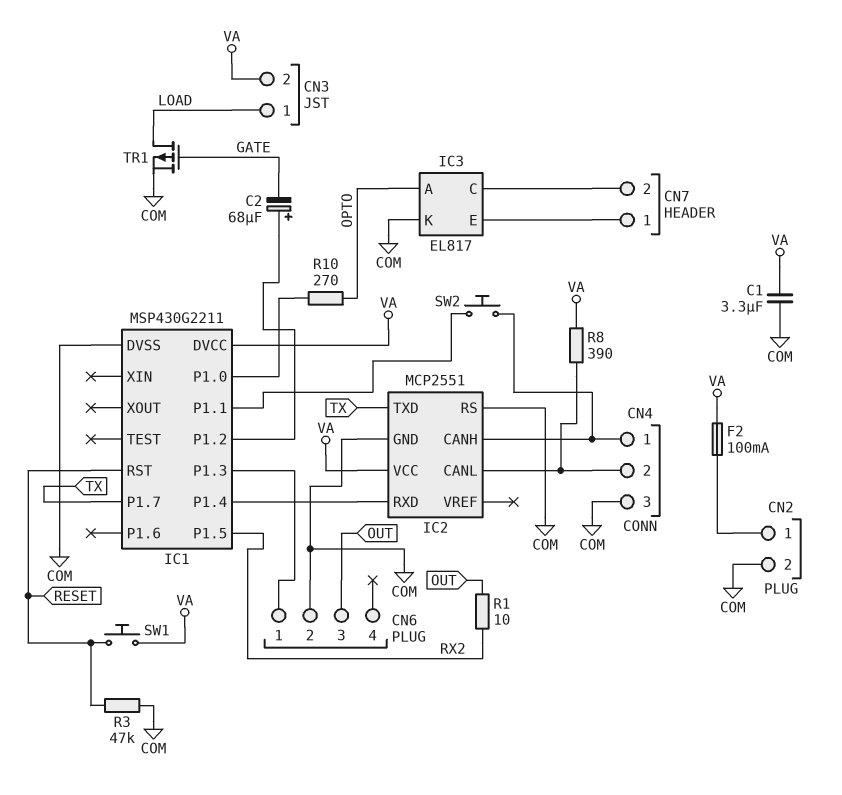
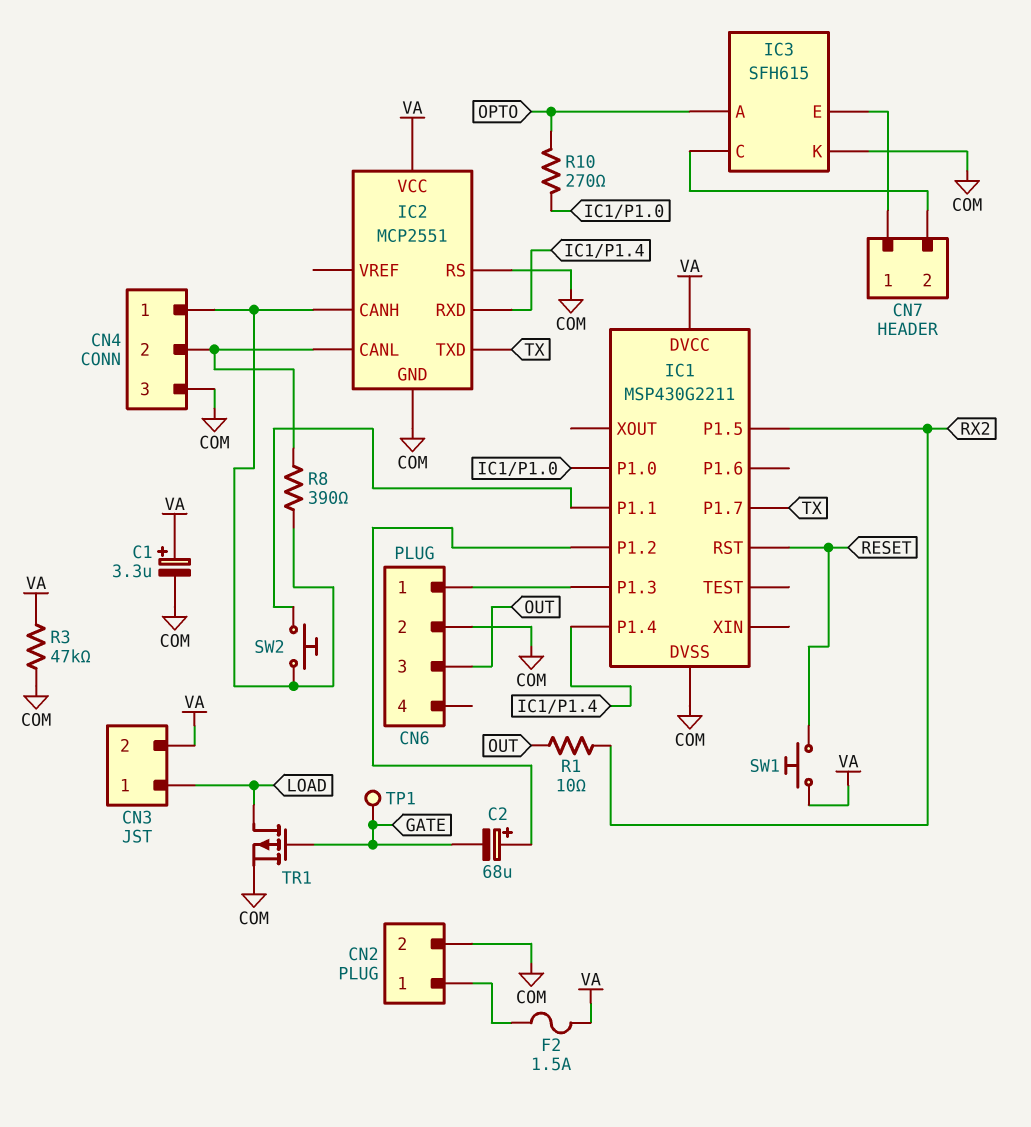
C1: 3.3uF (COM, VA) -> 3.3uF (plus VA, minus COM)
F2: 100mA (CN2/1, VA) -> 1.5A (CN2/1, VA)
IC3: EL817 -> SFH615
R3: 47k (COM, RESET) -> 47k (COM, VA)
R8: 390 (CN4/2, VA) -> 390 (CN4/1, CN4/2)
TP1: none -> test point (GATE)

